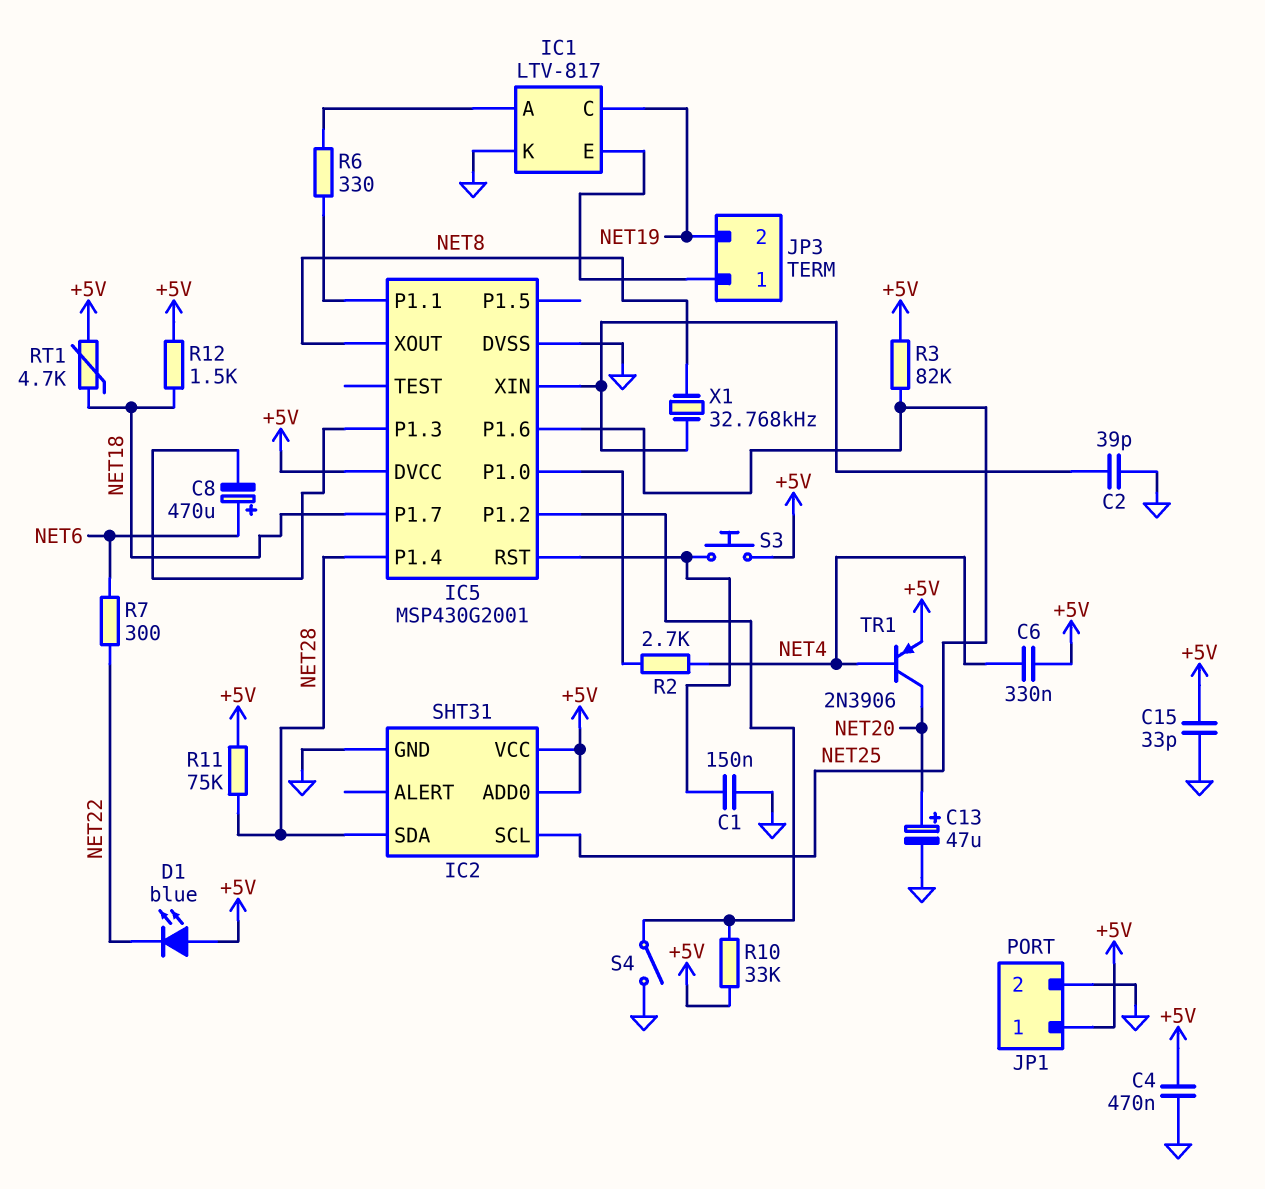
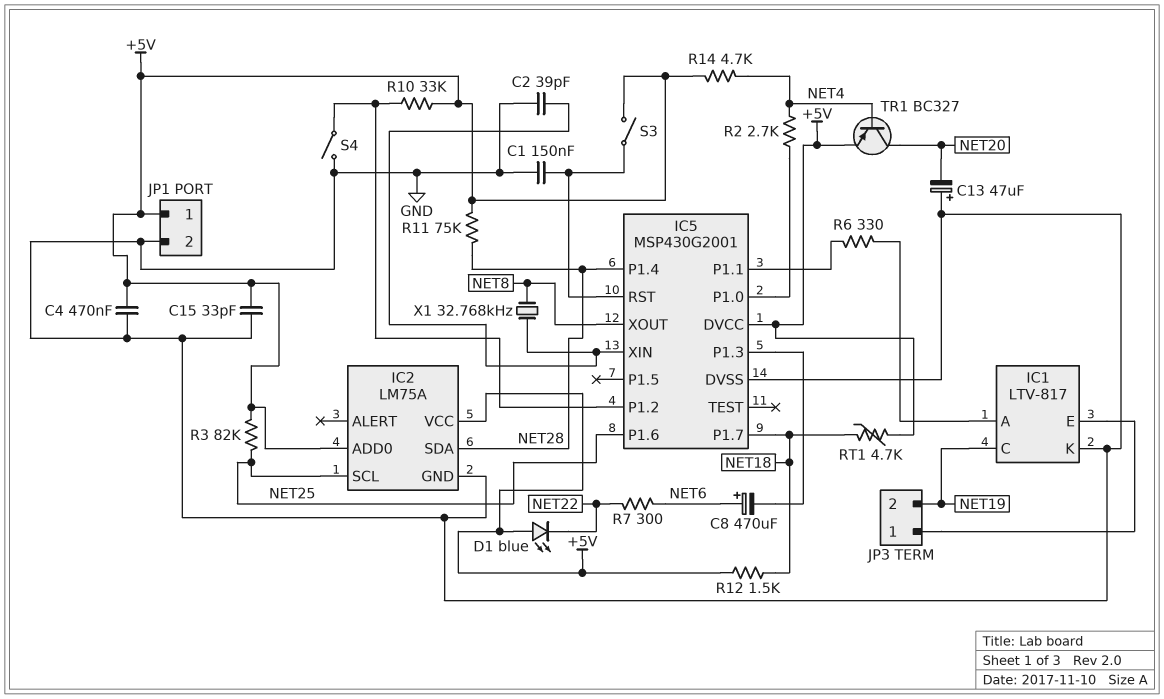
C6: 330nF (+5V, NET4) -> none
C13: 47uF (plus NET20, minus GND) -> 47uF (plus GND, minus NET20)
IC2: SHT31 -> LM75A
R14: none -> 4.7k (+5V, NET4)
S3: button (+5V, IC5/RST) -> switch (+5V, IC5/RST)
TR1: PNP 2N3906 (B NET4, C NET20, E +5V) -> PNP BC327 (B NET4, C NET20, E +5V)

